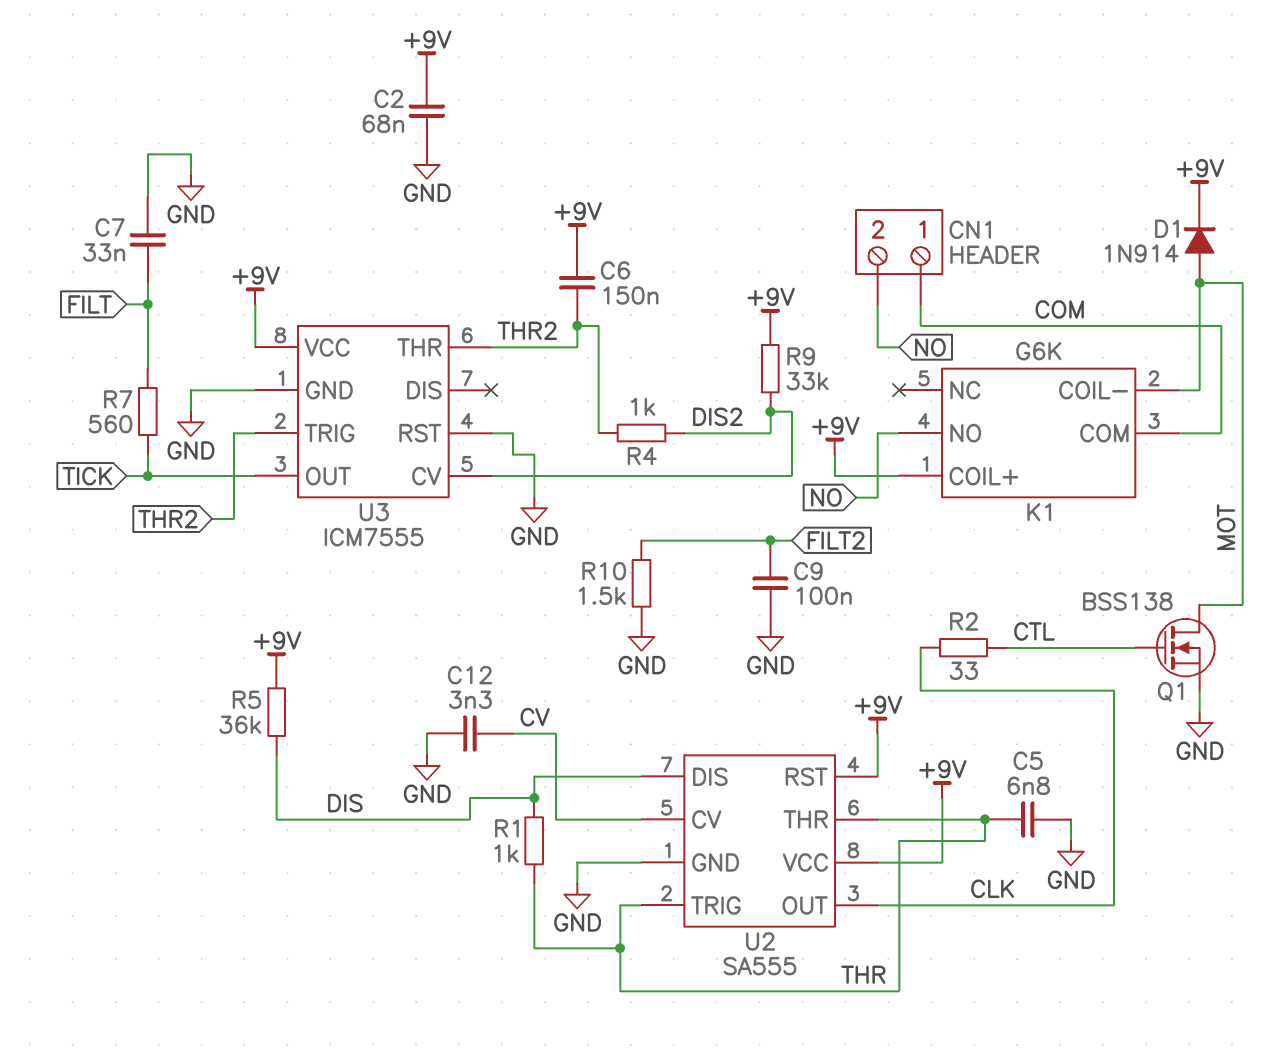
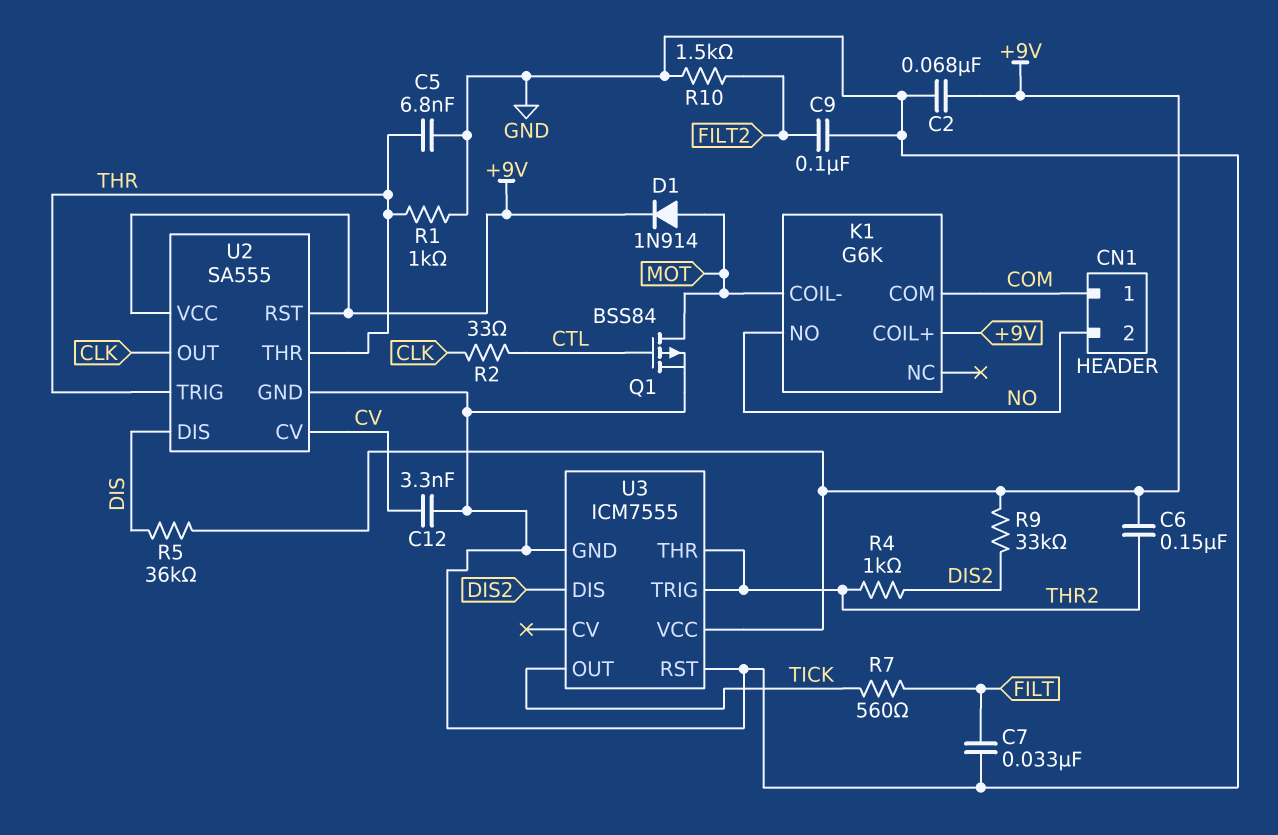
Q1: NMOS BSS138 (G CTL, D MOT, S GND) -> PMOS BSS84 (G CTL, D MOT, S GND)
R1: 1k (DIS, THR) -> 1k (GND, THR)
U3 pin CV: DIS2 -> none
U3 pin DIS: none -> DIS2

